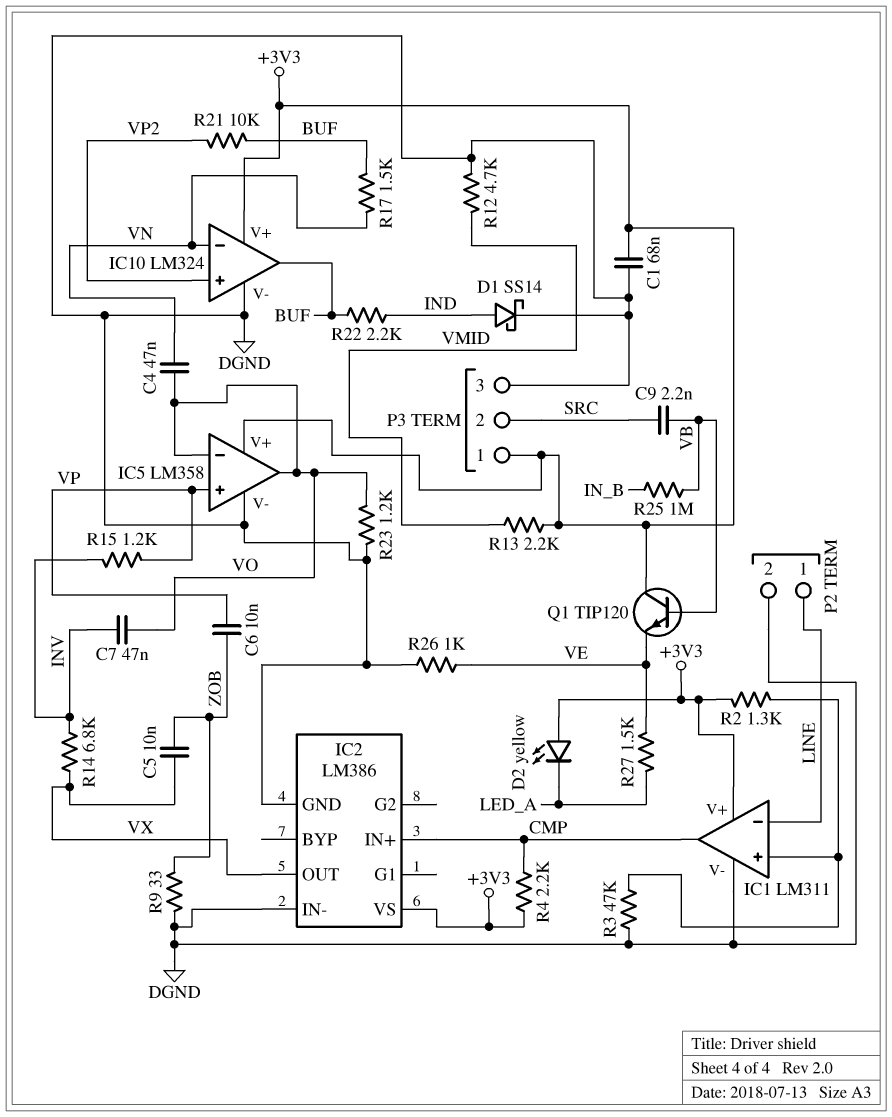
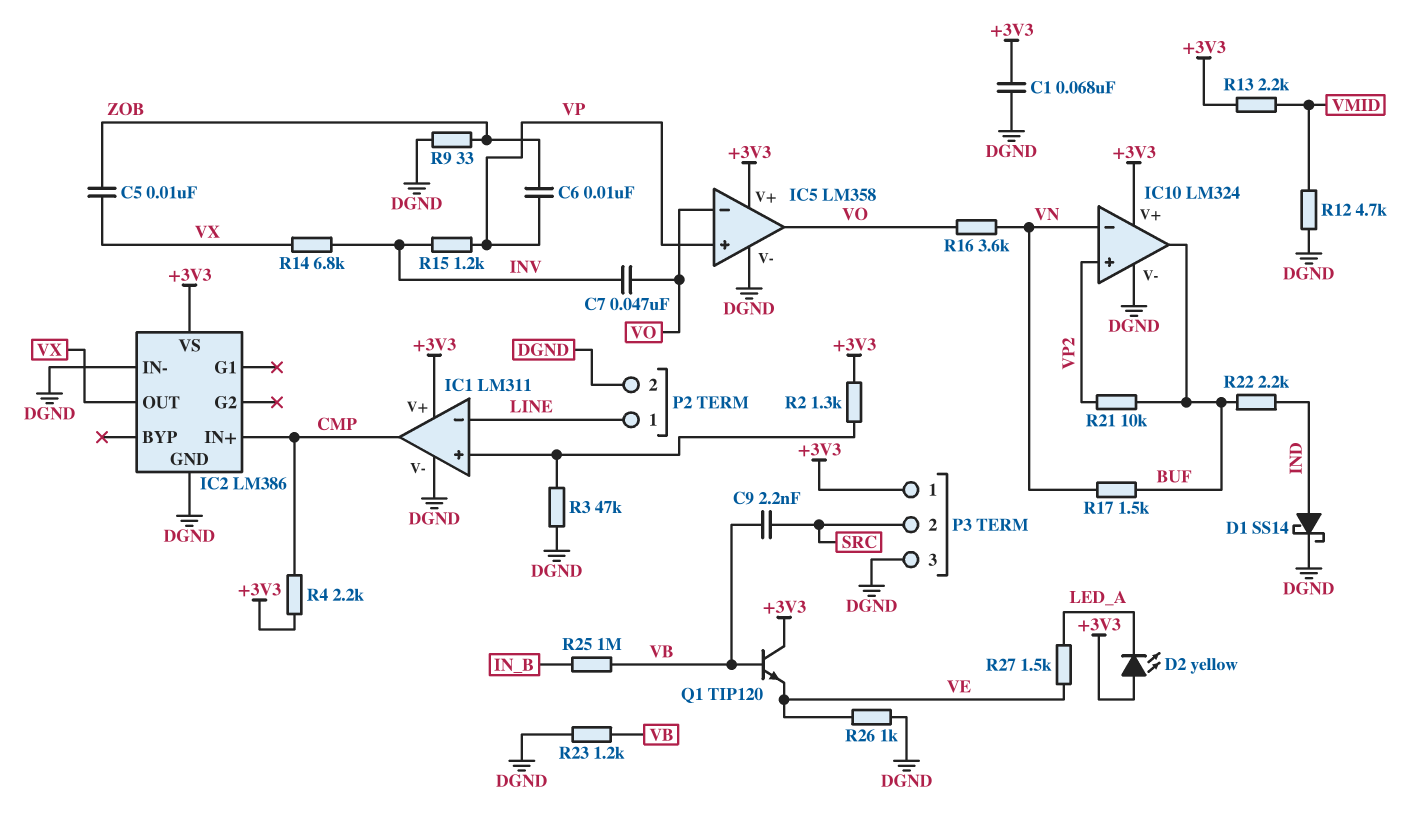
C4: 47nF (VN, VO) -> none
R16: none -> 3.6k (VN, VO)
R23: 1.2k (DGND, VO) -> 1.2k (DGND, VB)

